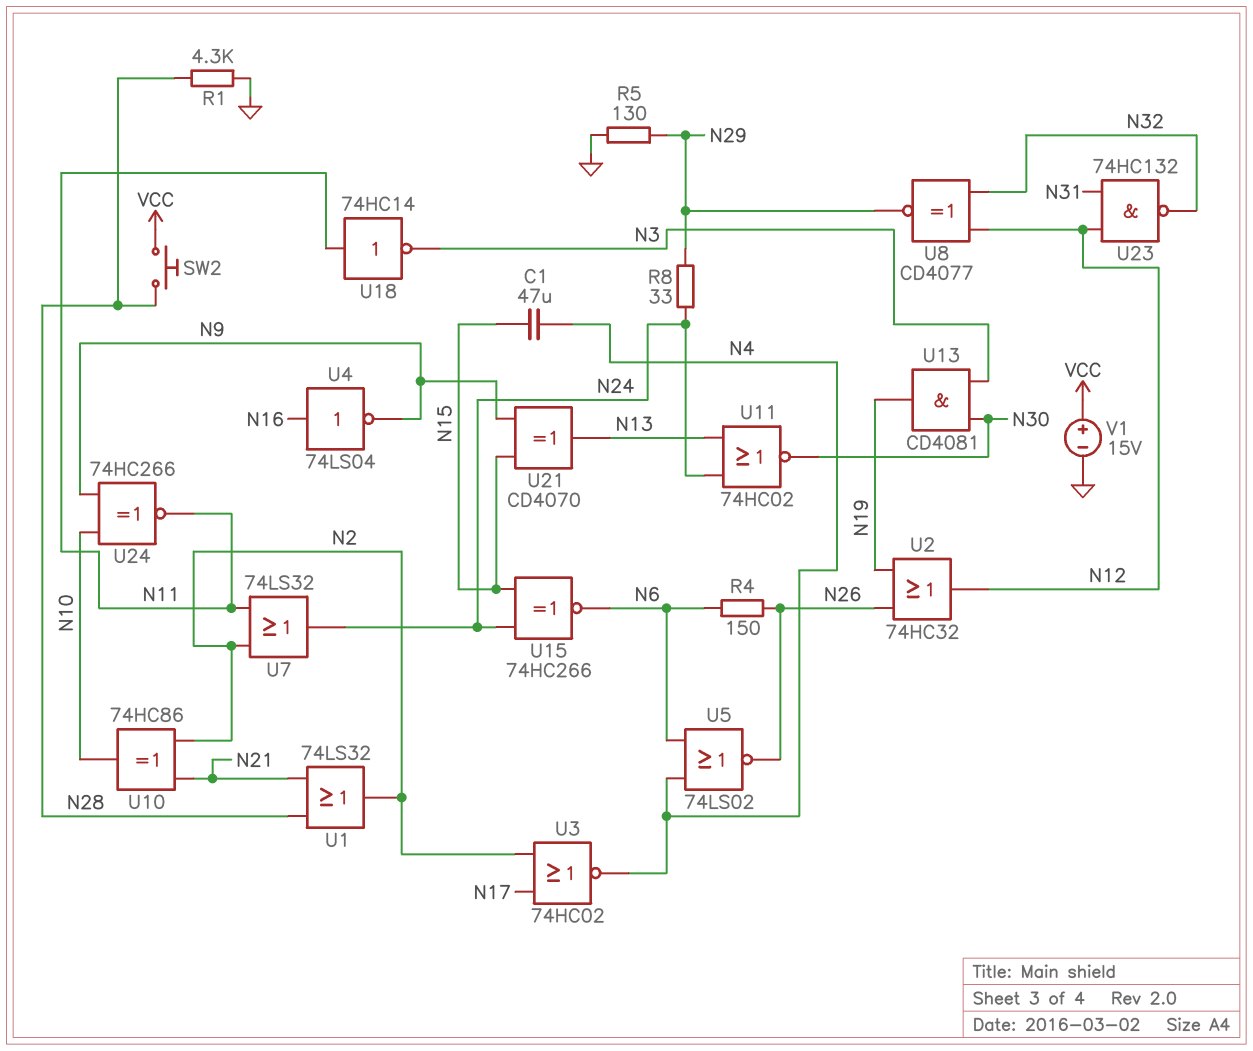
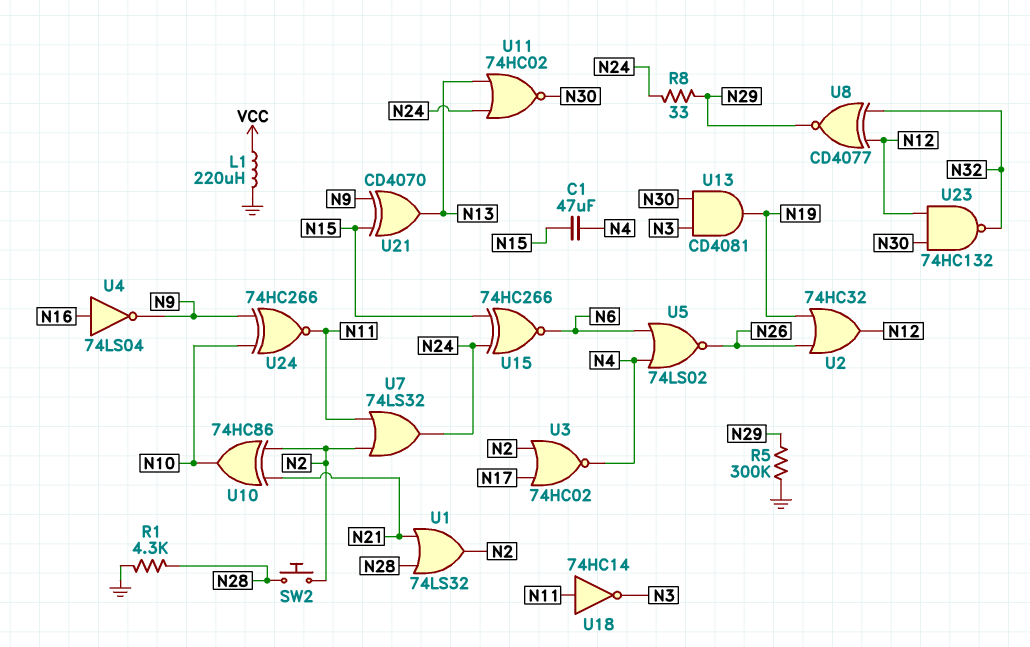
L1: none -> 220uH (GND, VCC)
R4: 150 (N6, N26) -> none
R5: 130 (GND, N29) -> 300k (GND, N29)
SW2: button (N28, VCC) -> button (N2, N28)
U23: NAND 74HC132 (in N12, in N31, out N32) -> NAND 74HC132 (in N12, in N30, out N32)
V1: 15V (plus VCC, minus GND) -> none

